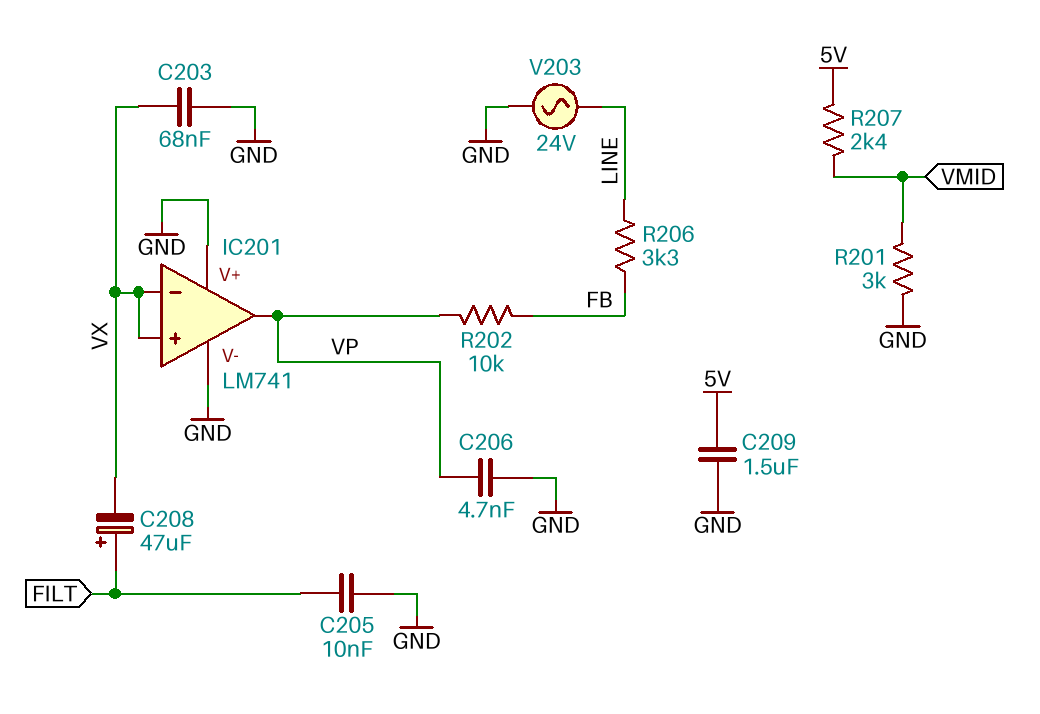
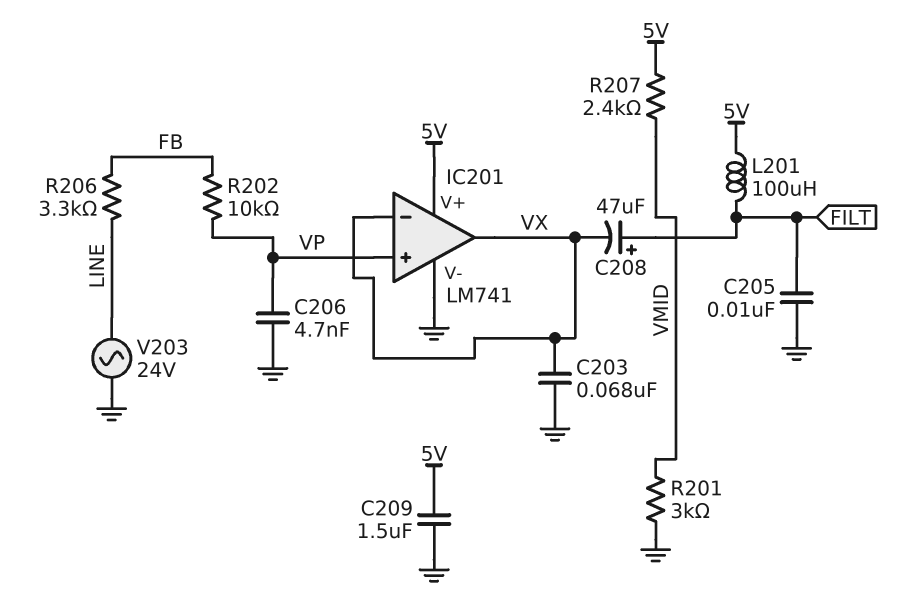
IC201 pin V+: GND -> 5V
IC201 pin in+: VX -> VP
IC201 pin out: VP -> VX
L201: none -> 100uH (5V, FILT)

